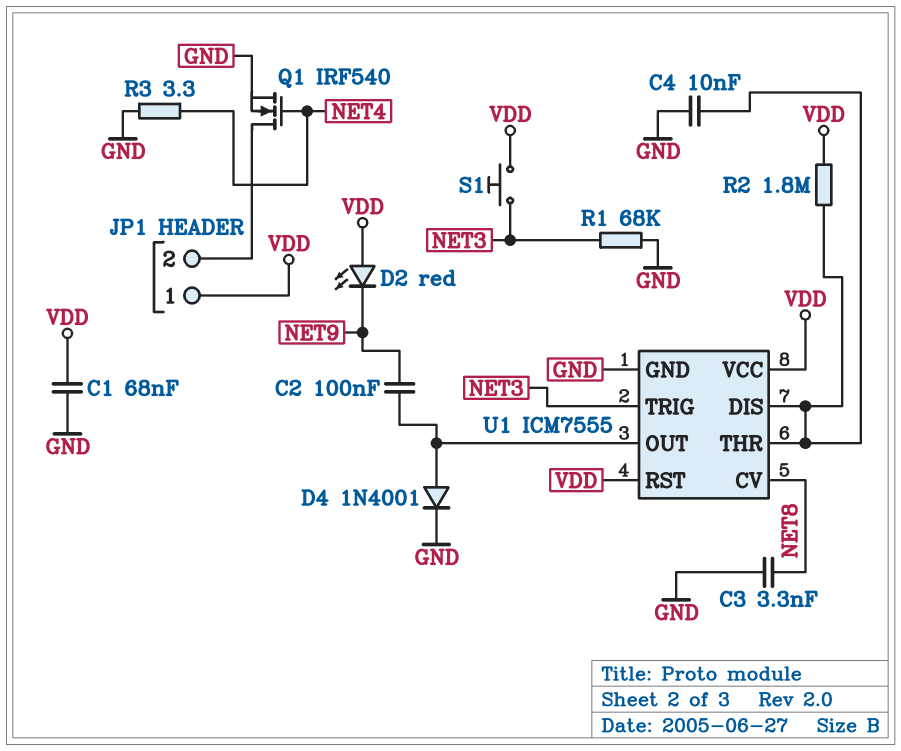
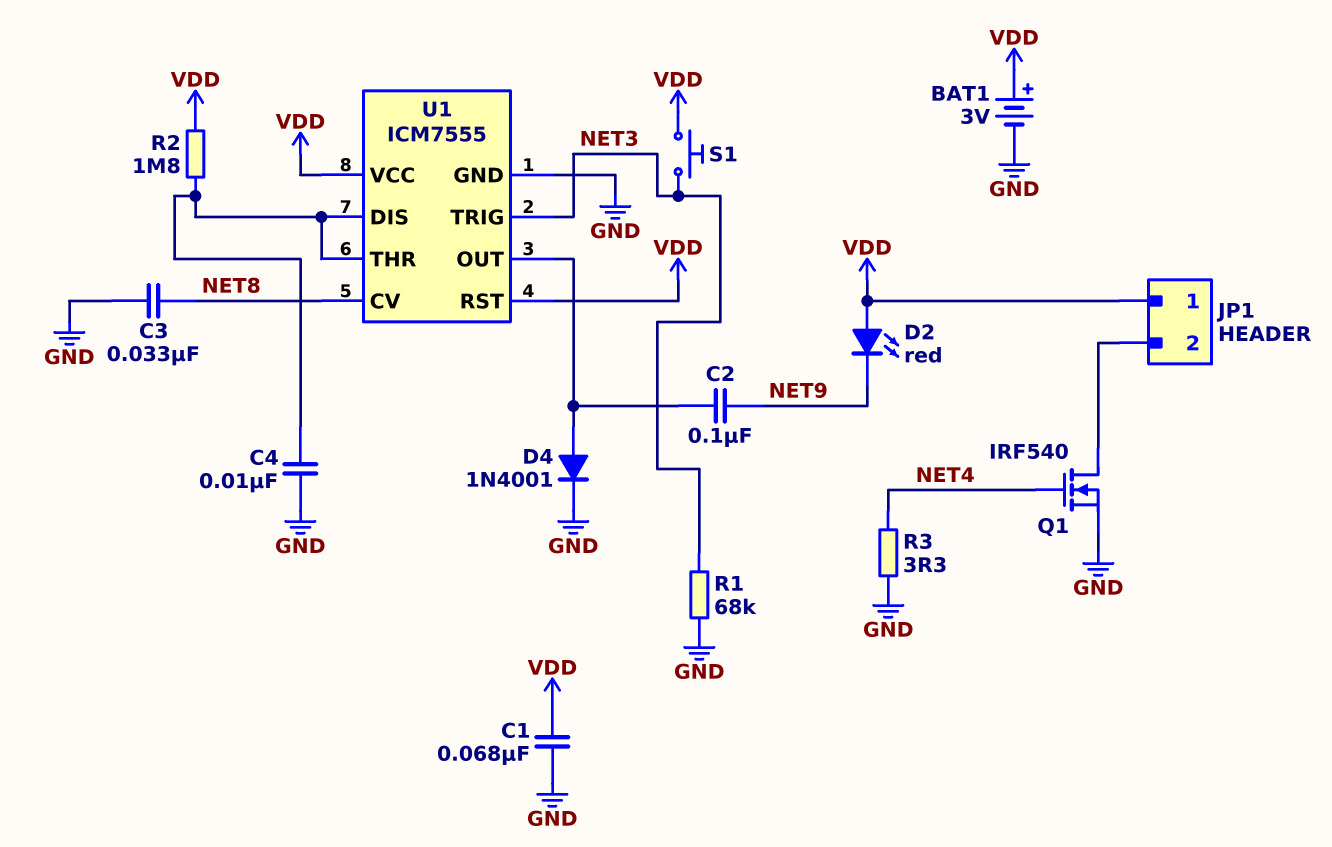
BAT1: none -> 3V (plus VDD, minus GND)
C3: 3.3nF (GND, NET8) -> 33nF (GND, NET8)

